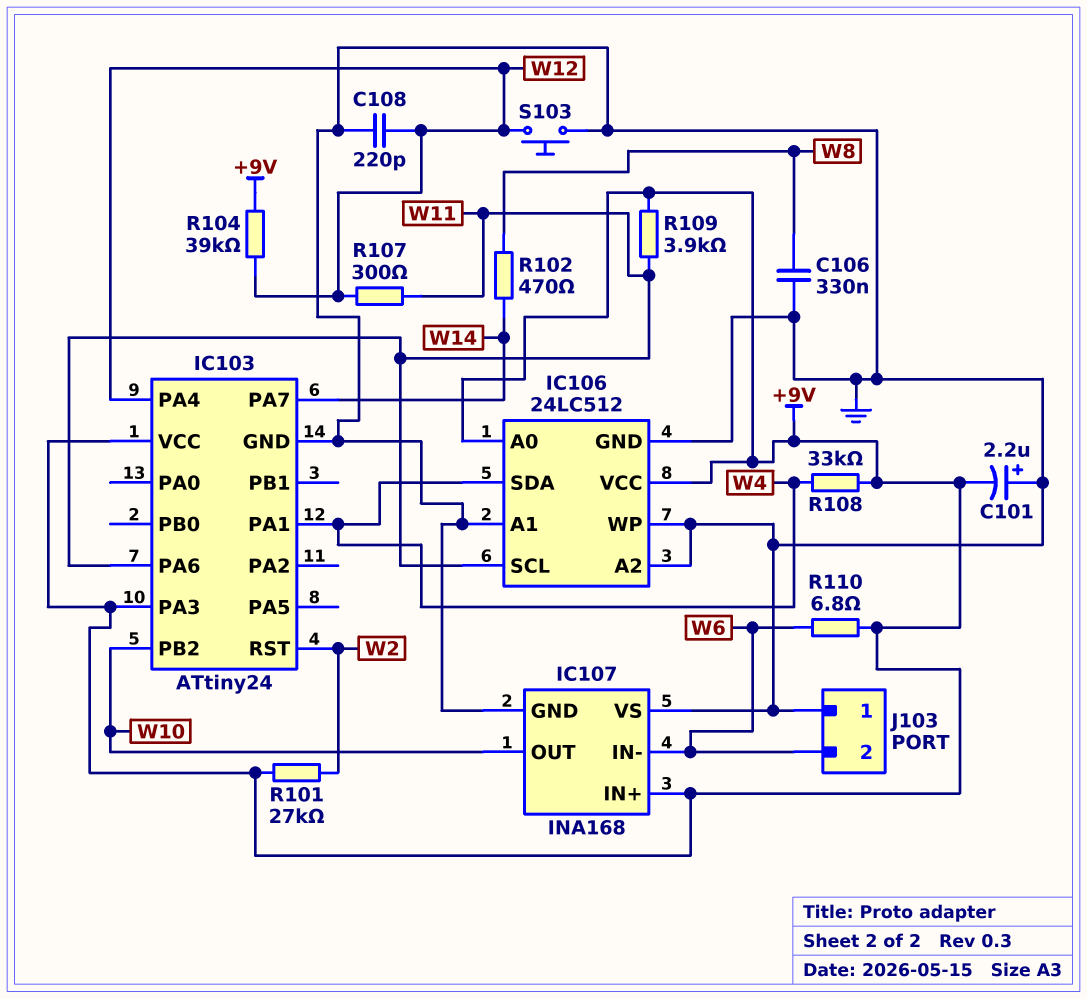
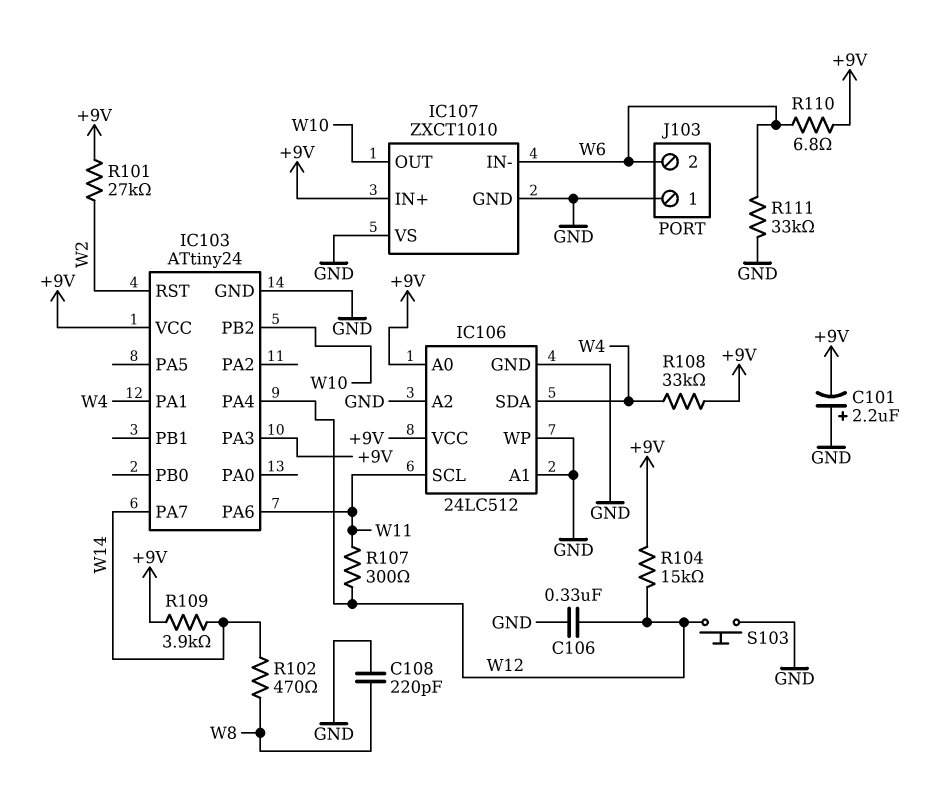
C106: 330nF (GND, W8) -> 330nF (GND, W12)
C108: 220pF (GND, W12) -> 220pF (GND, W8)
IC107: INA168 -> ZXCT1010
R104: 39k (+9V, W12) -> 15k (+9V, W12)
R109: 3.9k (+9V, W11) -> 3.9k (+9V, W14)
R111: none -> 33k (GND, W6)

